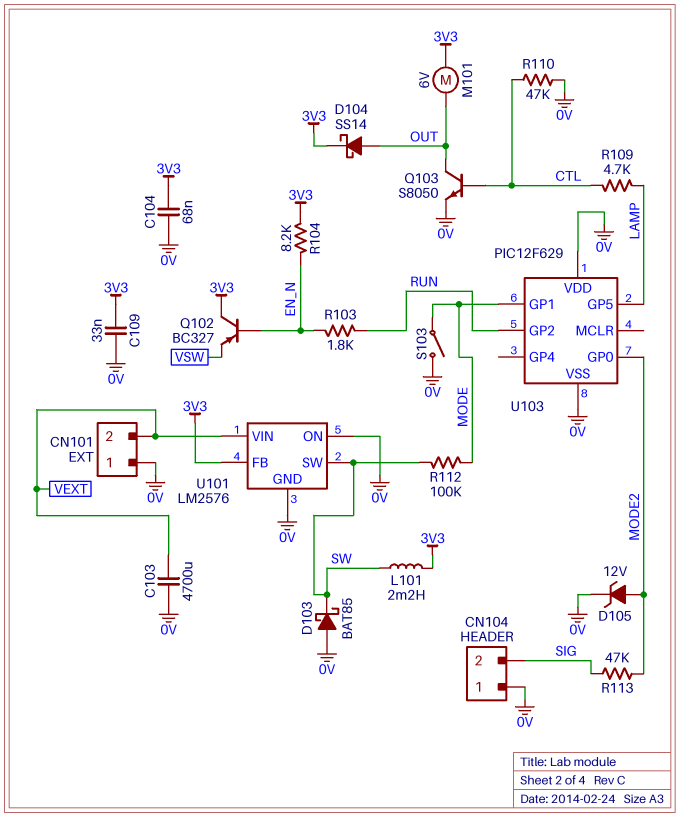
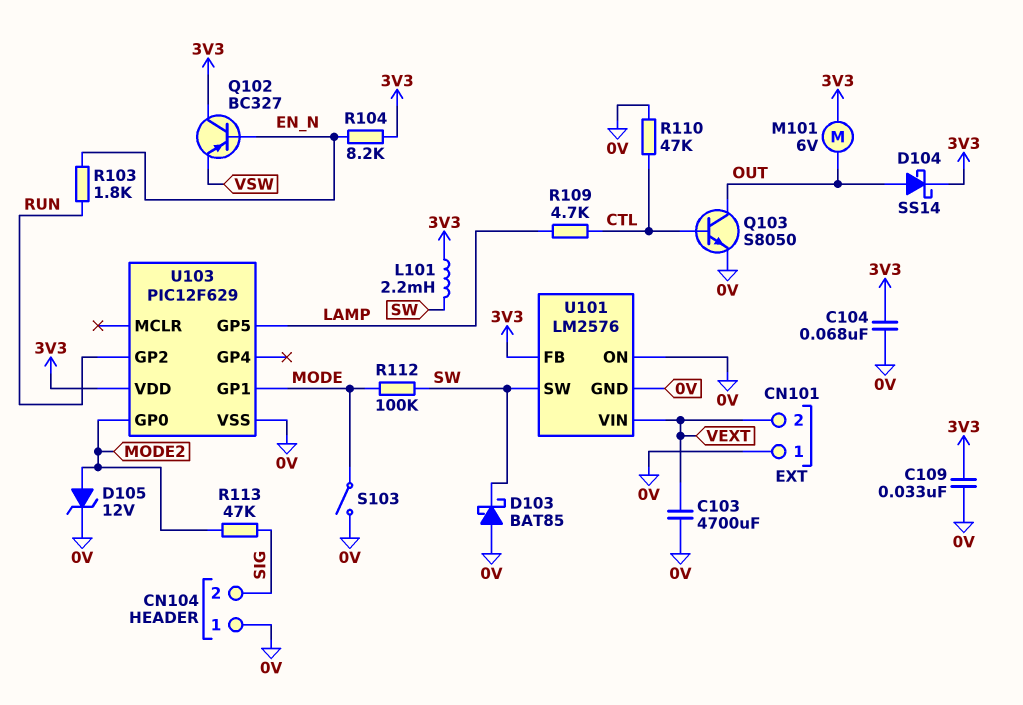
U103 pin VDD: 0V -> 3V3

